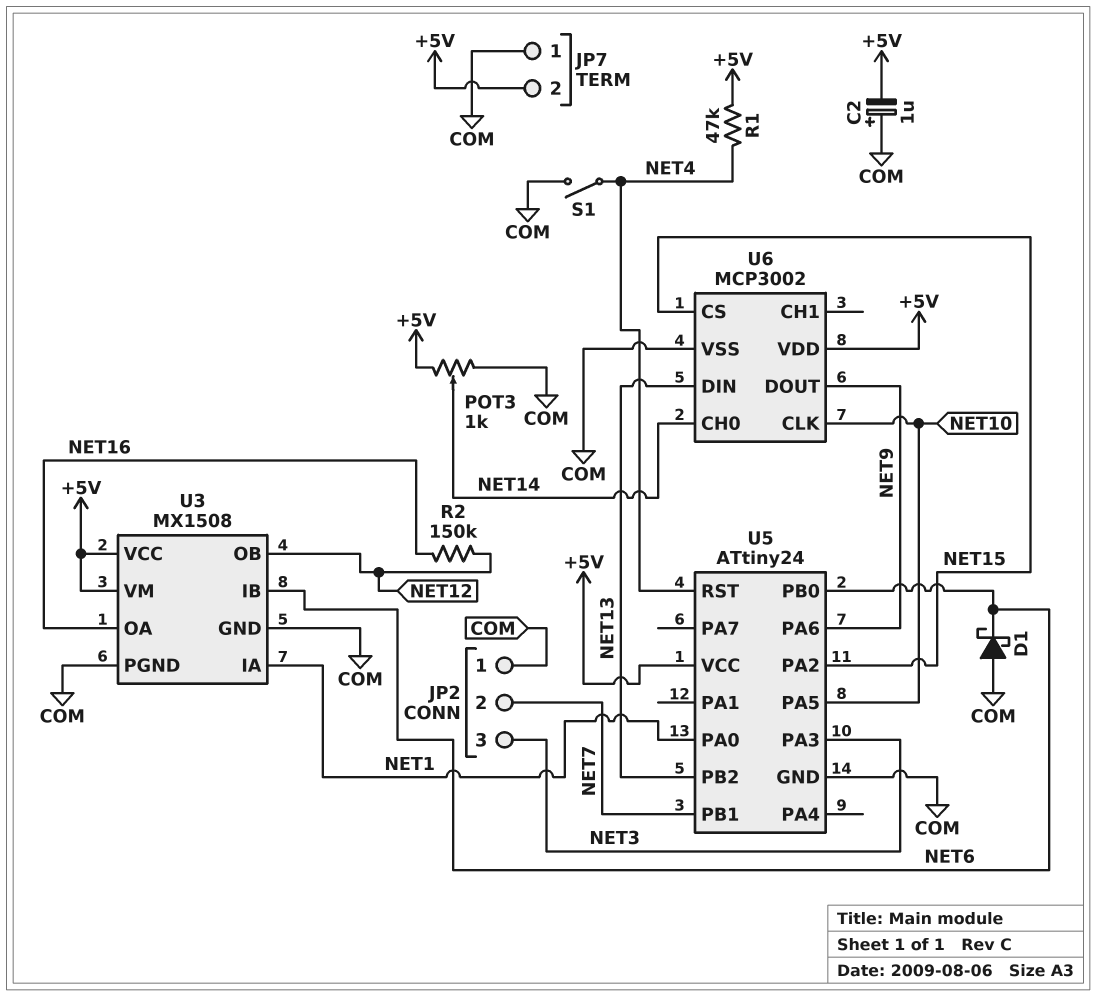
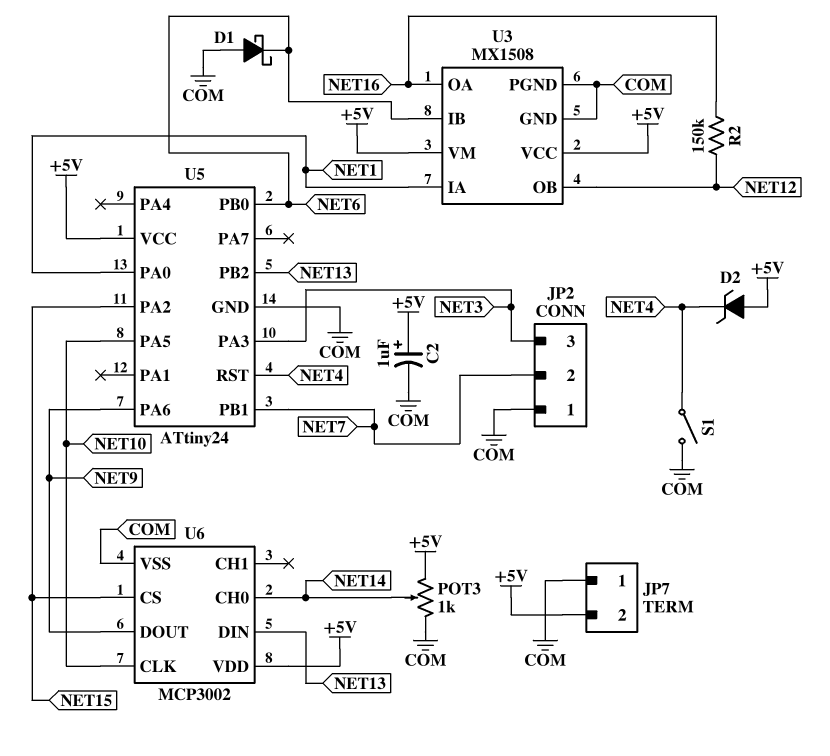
C2: 1uF (plus COM, minus +5V) -> 1uF (plus +5V, minus COM)
D2: none -> zener (A +5V, K NET4)
R1: 47k (+5V, NET4) -> none

